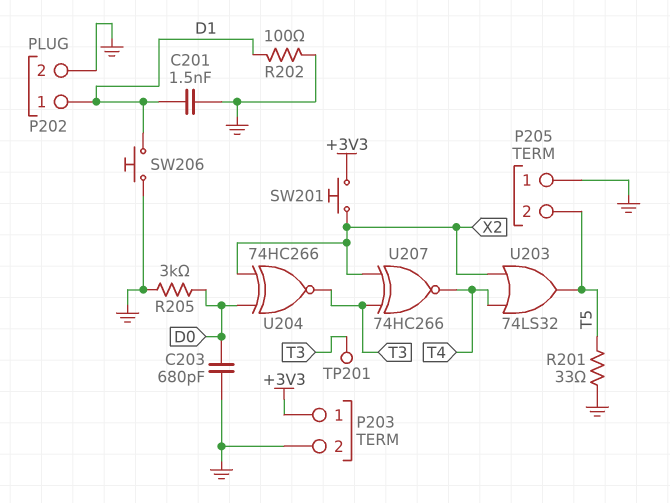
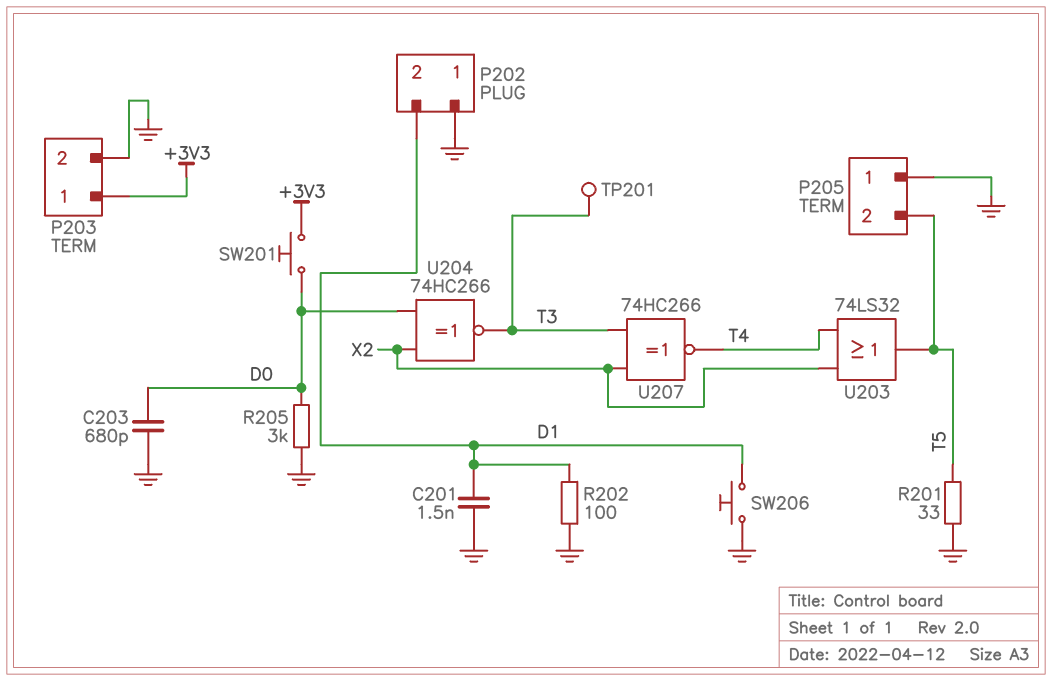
P202 pin 1: D1 -> GND
P202 pin 2: GND -> D1
SW201: button (+3V3, X2) -> button (+3V3, D0)

